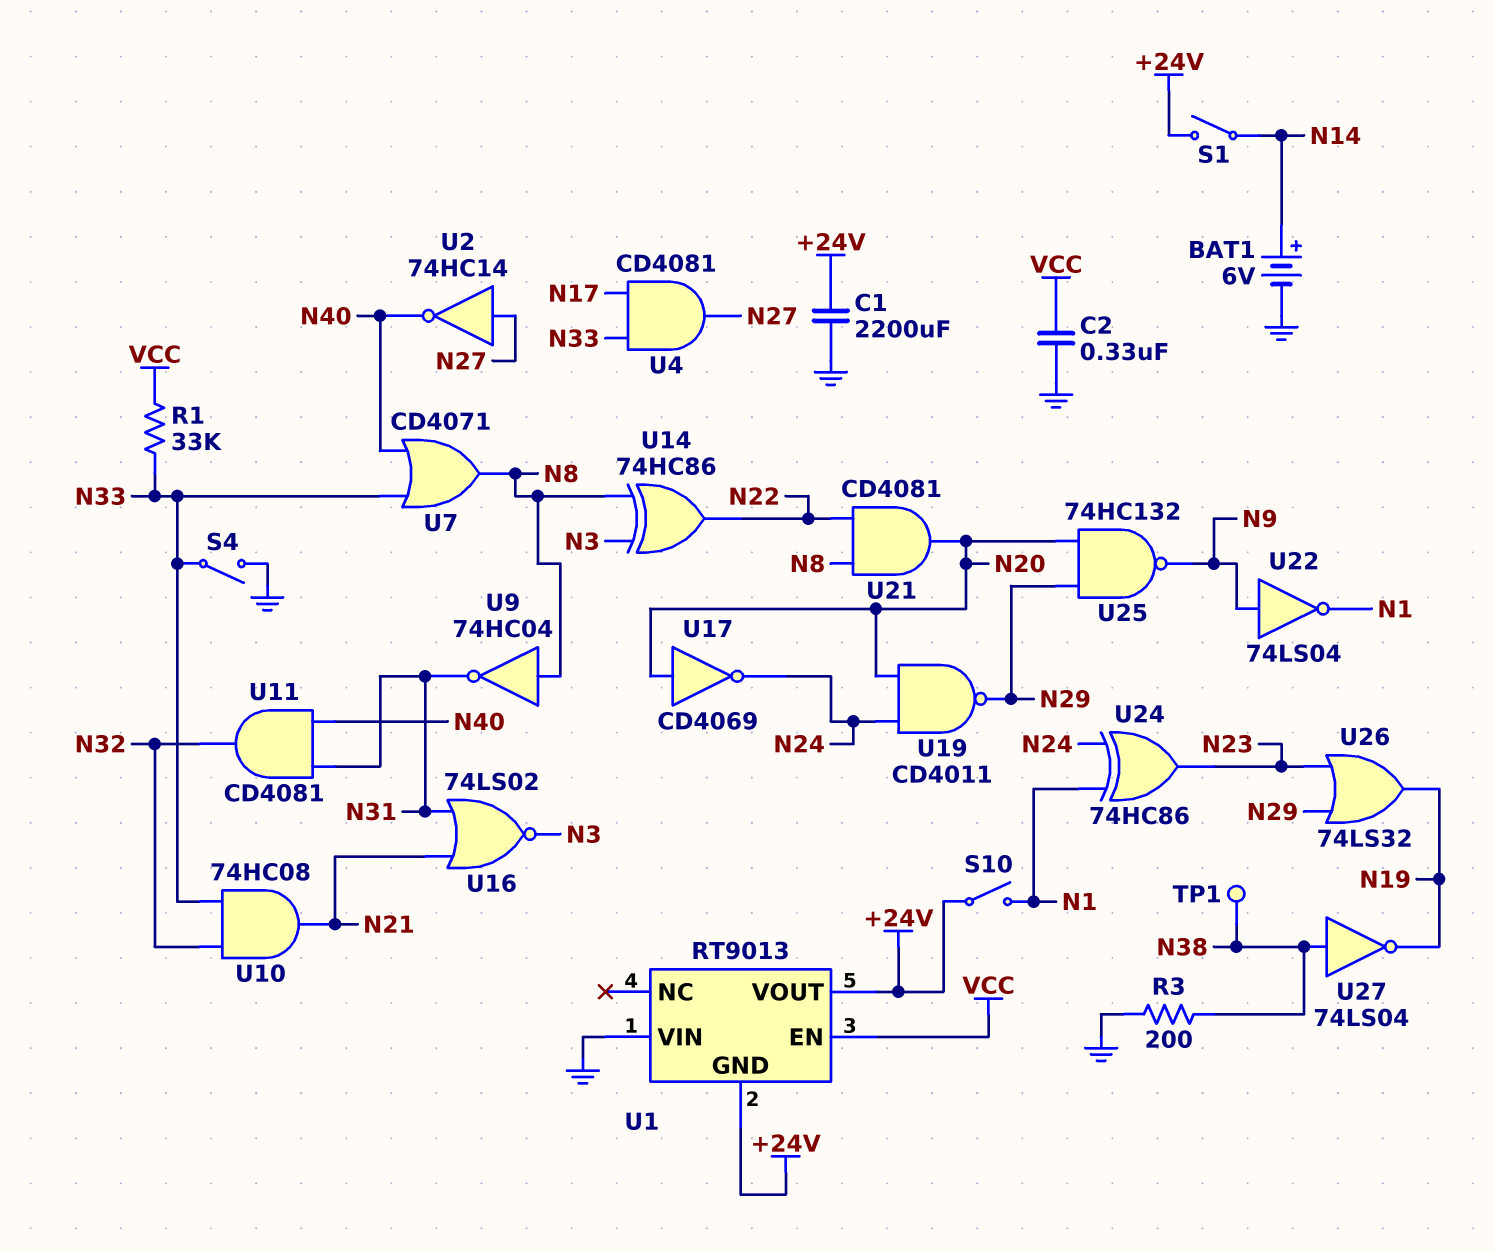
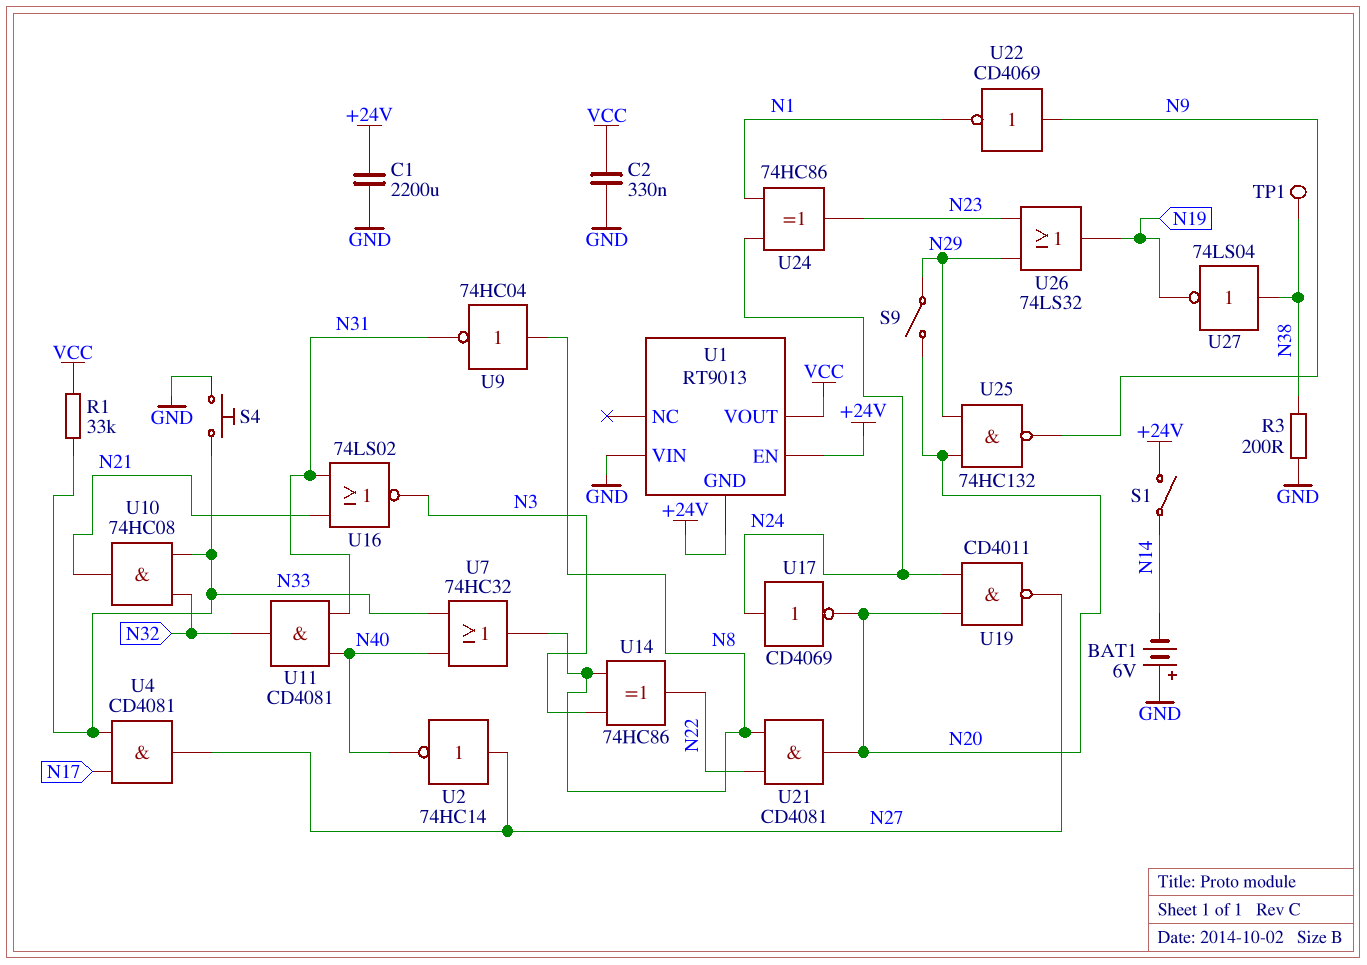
BAT1: 6V (plus N14, minus GND) -> 6V (plus GND, minus N14)
S4: switch (GND, N33) -> button (GND, N33)
S9: none -> switch (N20, N29)
S10: switch (+24V, N1) -> none
U1 pin EN: VCC -> +24V
U1 pin VOUT: +24V -> VCC
U7: OR CD4071 (in N33, in N40, out N8) -> OR 74HC32 (in N33, in N40, out N8)
U17: NOT CD4069 (in N20, out N24) -> NOT CD4069 (in N24, out N20)
U19: NAND CD4011 (in N20, in N24, out N29) -> NAND CD4011 (in N20, in N24, out N27)
U22: NOT 74LS04 (in N9, out N1) -> NOT CD4069 (in N9, out N1)

